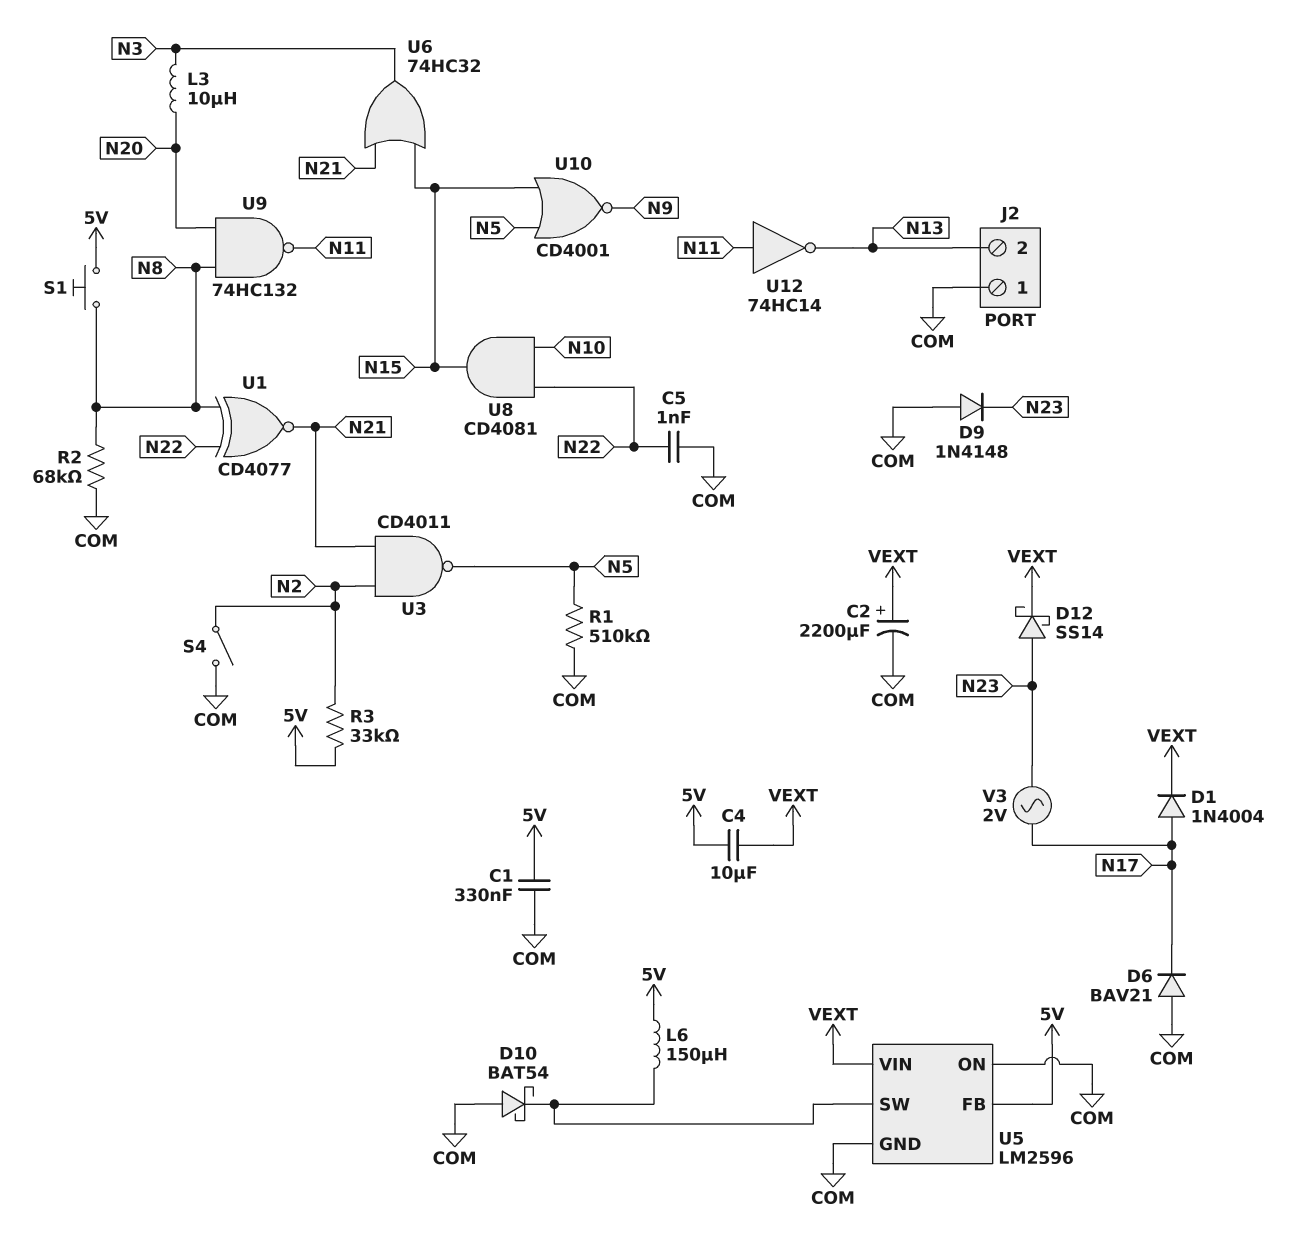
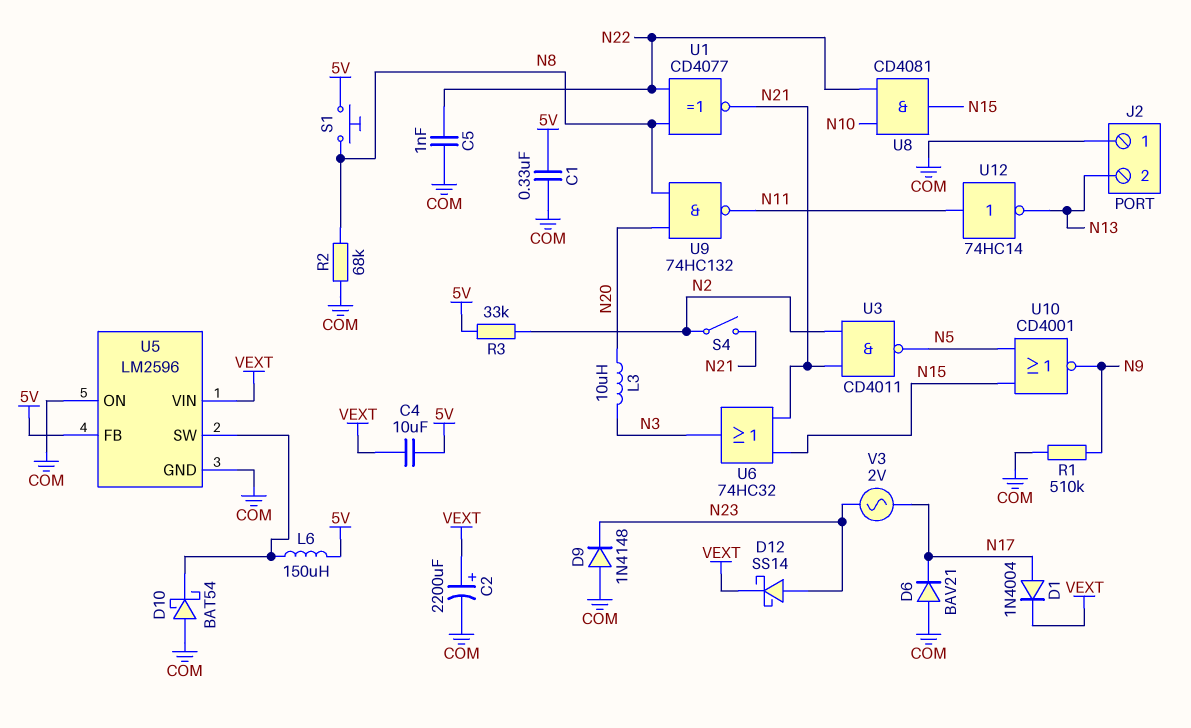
R1: 510k (COM, N5) -> 510k (COM, N9)
S4: switch (COM, N2) -> switch (N2, N21)

